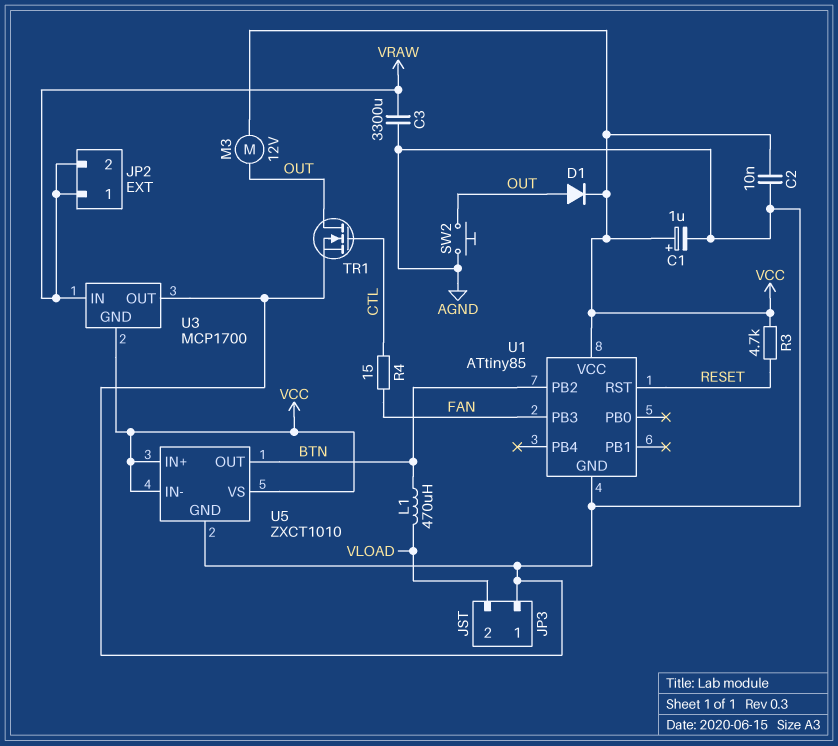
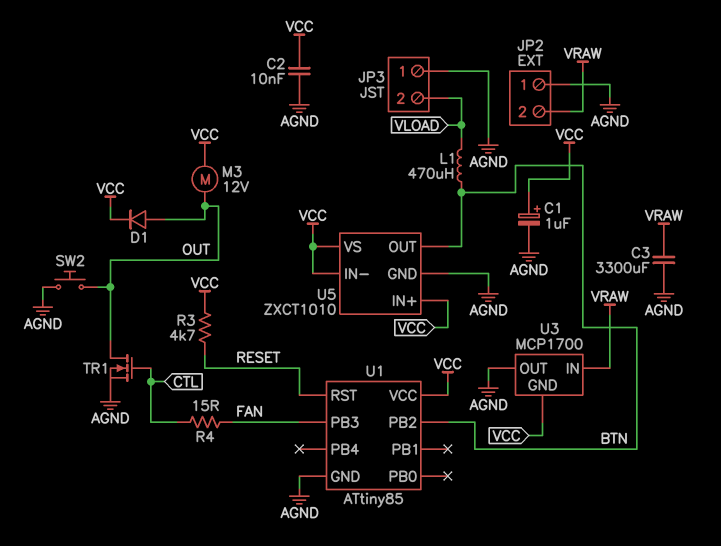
JP2 pin 1: VRAW -> AGND

